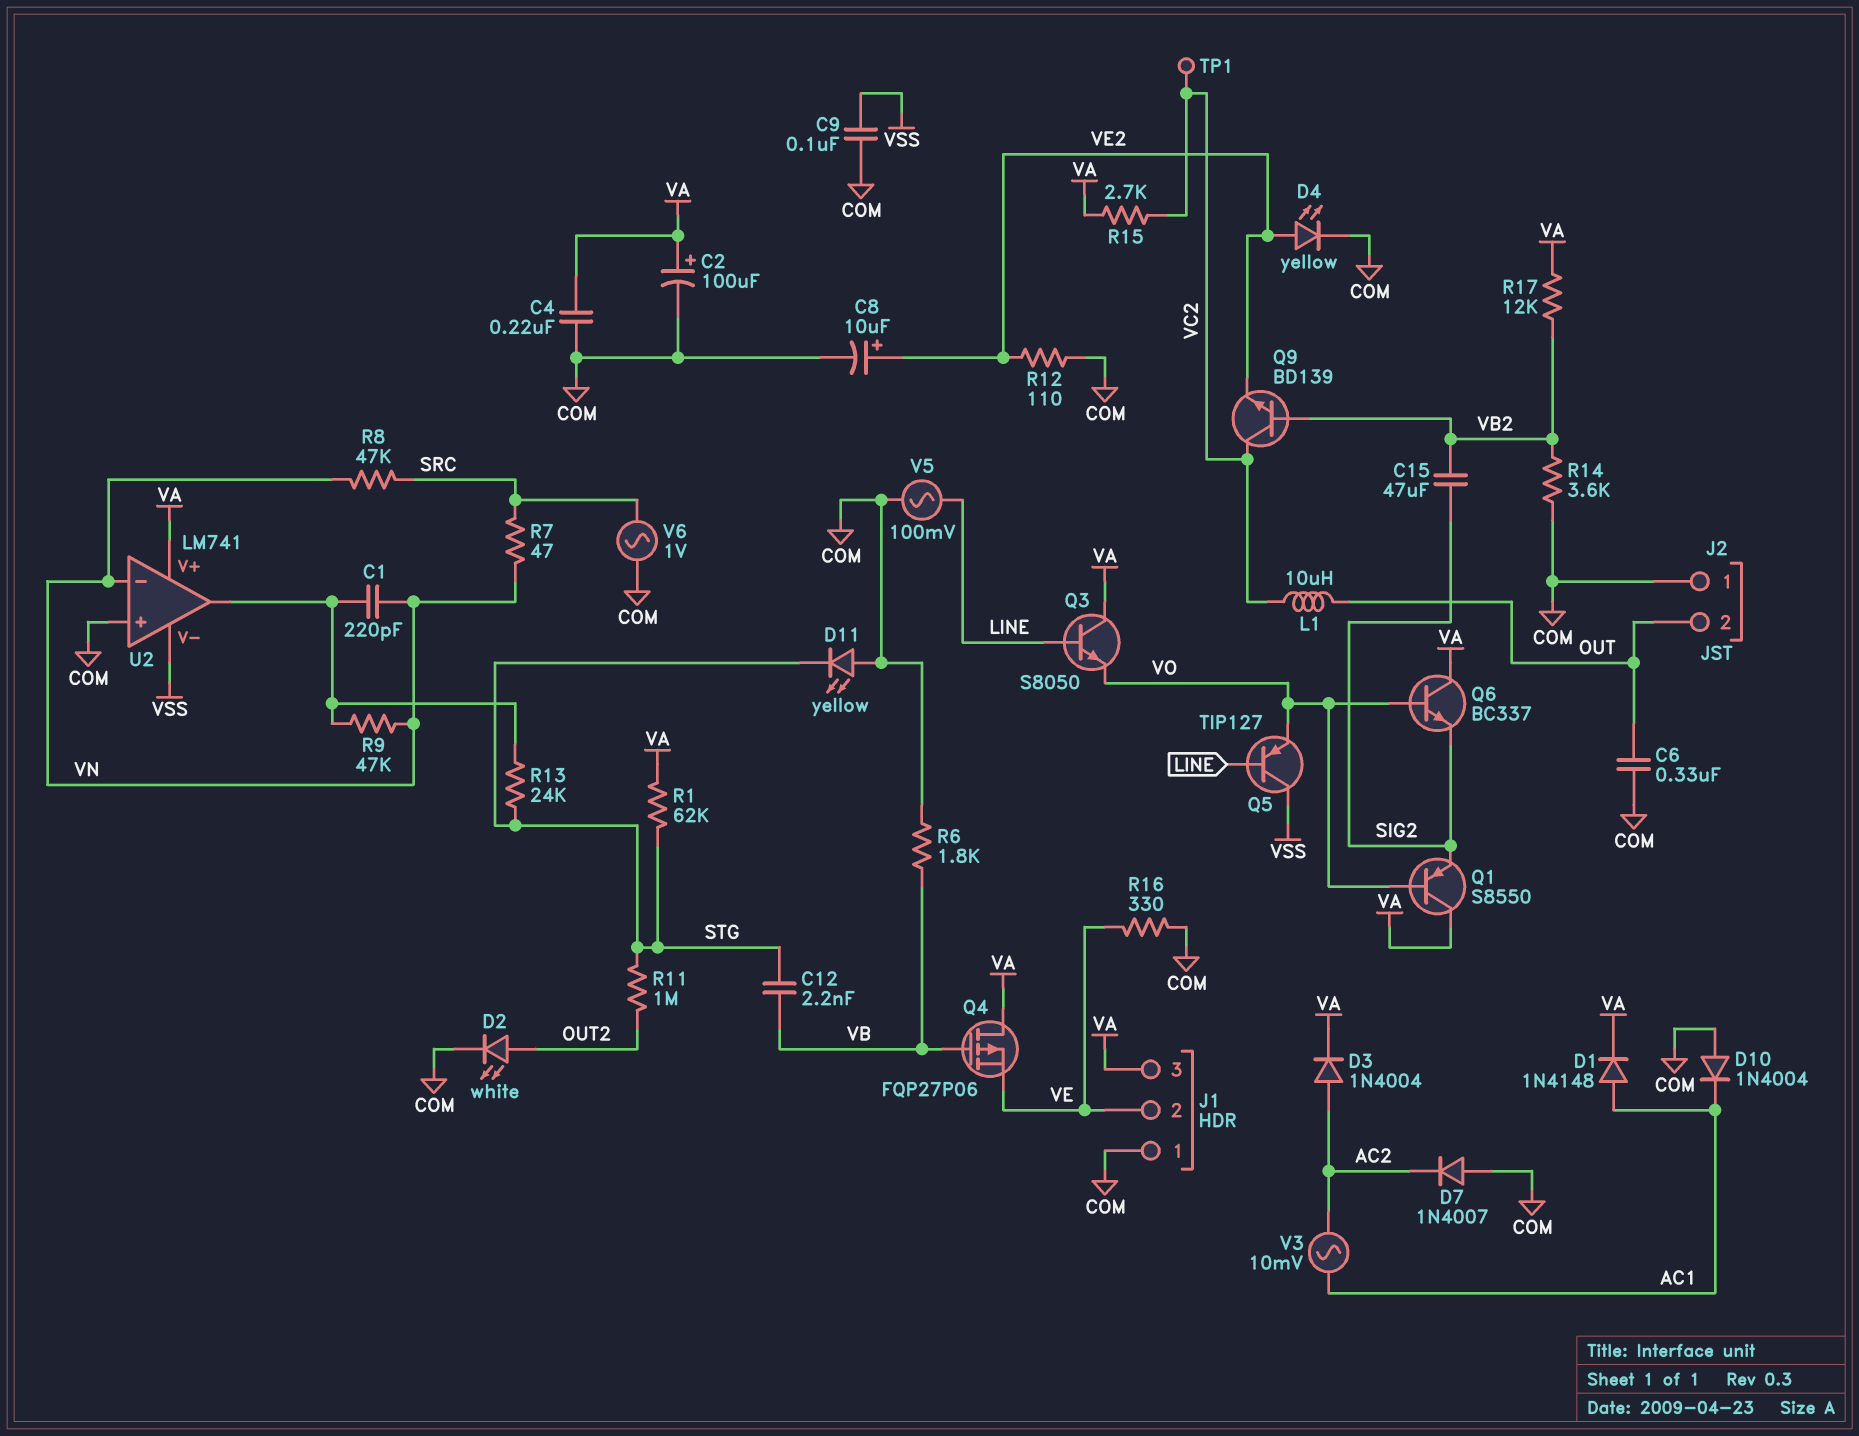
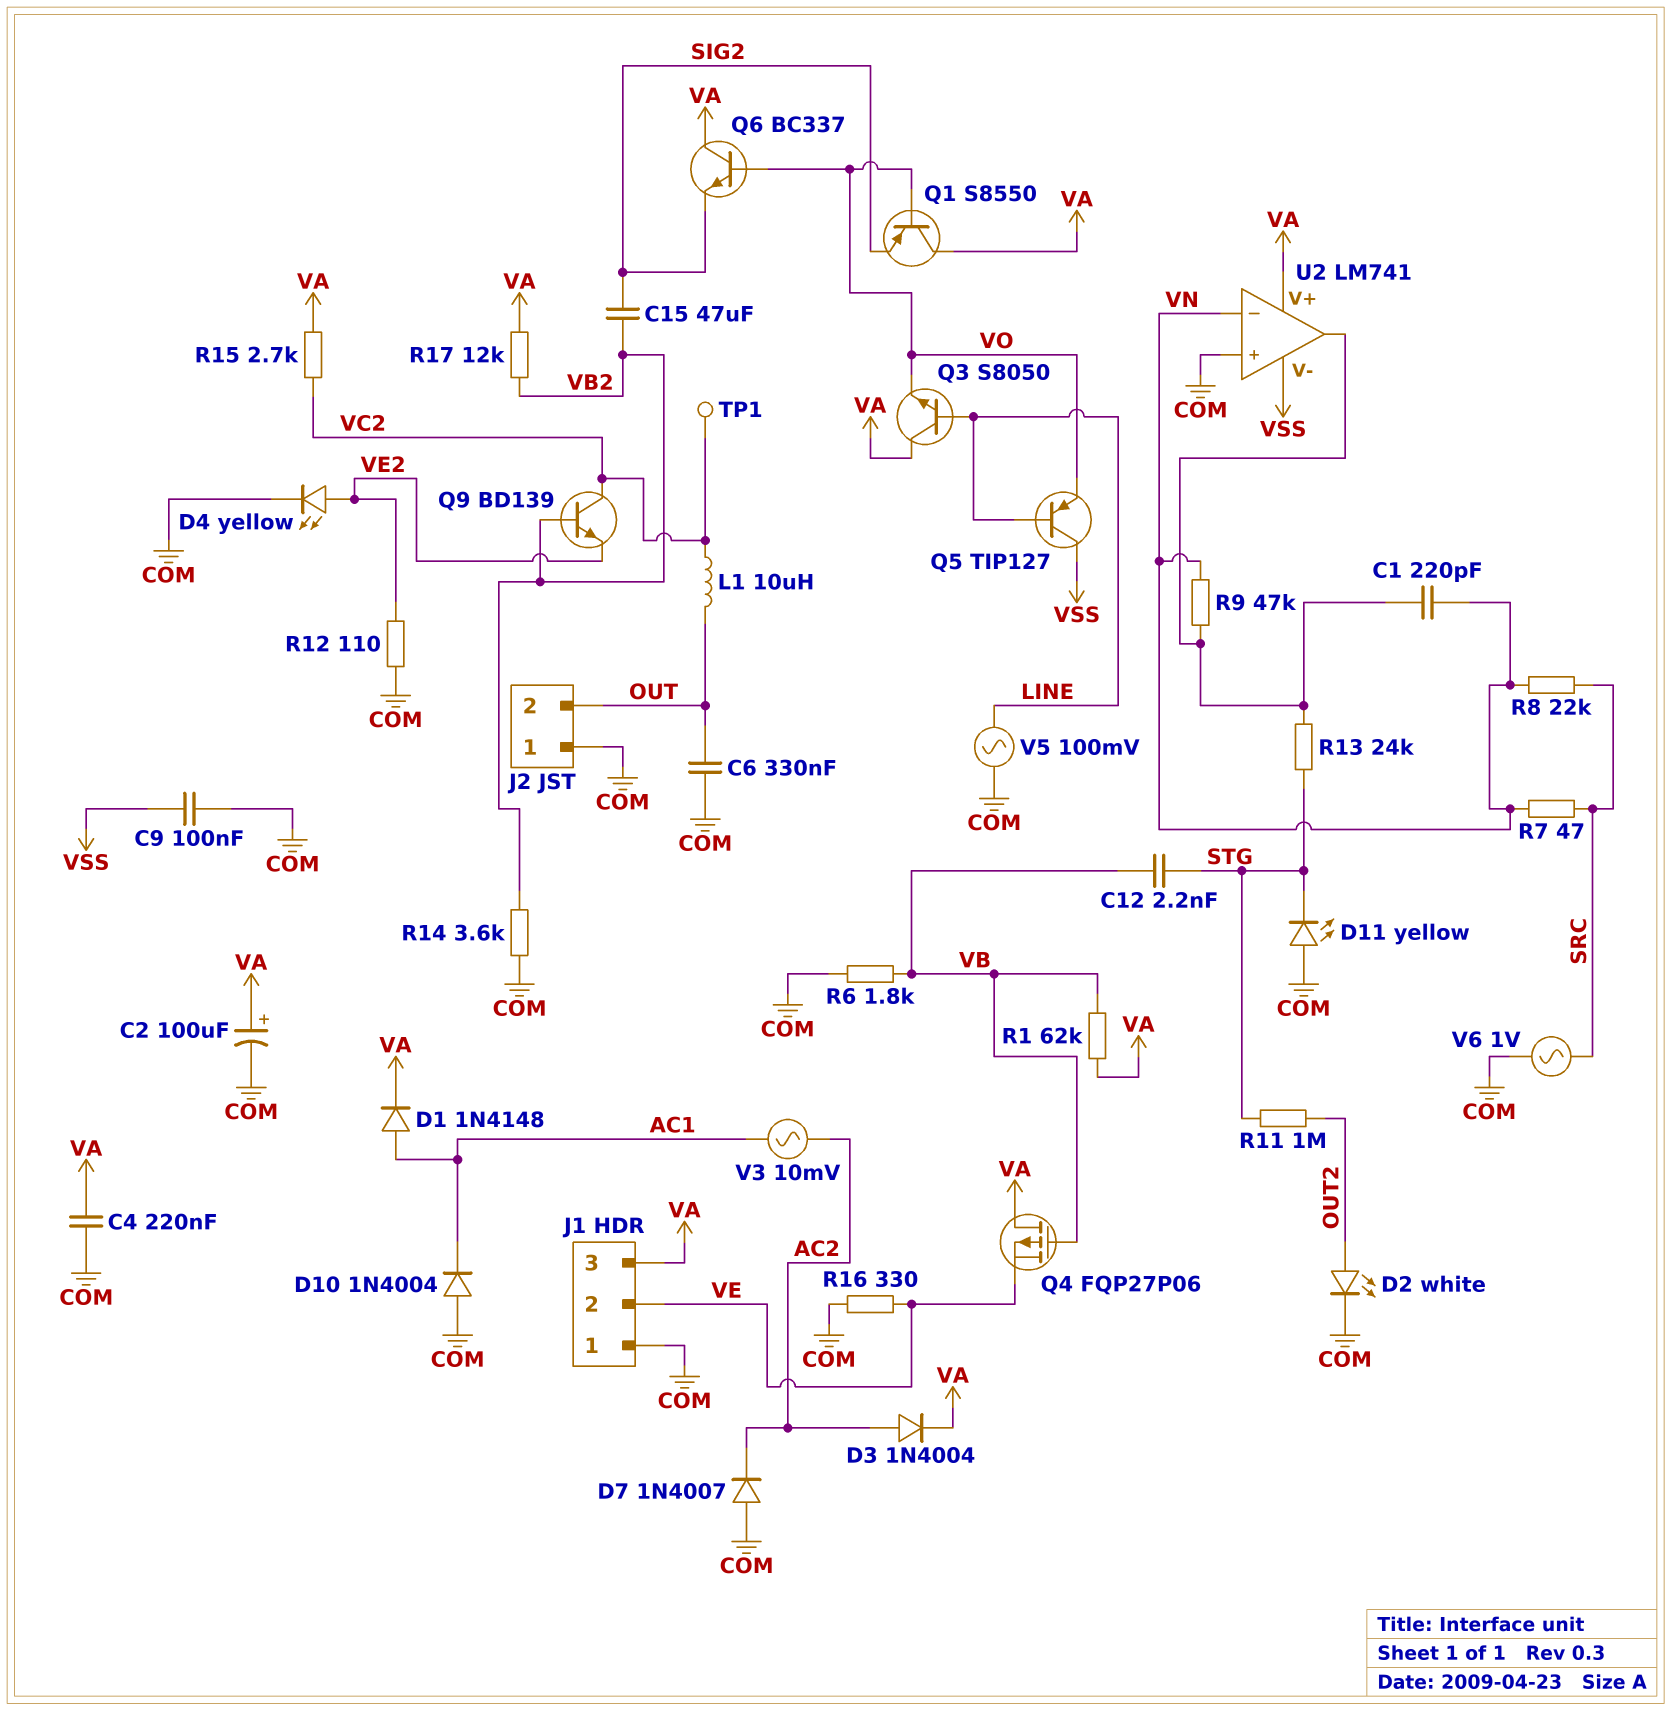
C8: 10uF (plus VE2, minus COM) -> none
R1: 62k (STG, VA) -> 62k (VA, VB)
R8: 47k (SRC, VN) -> 22k (SRC, VN)

